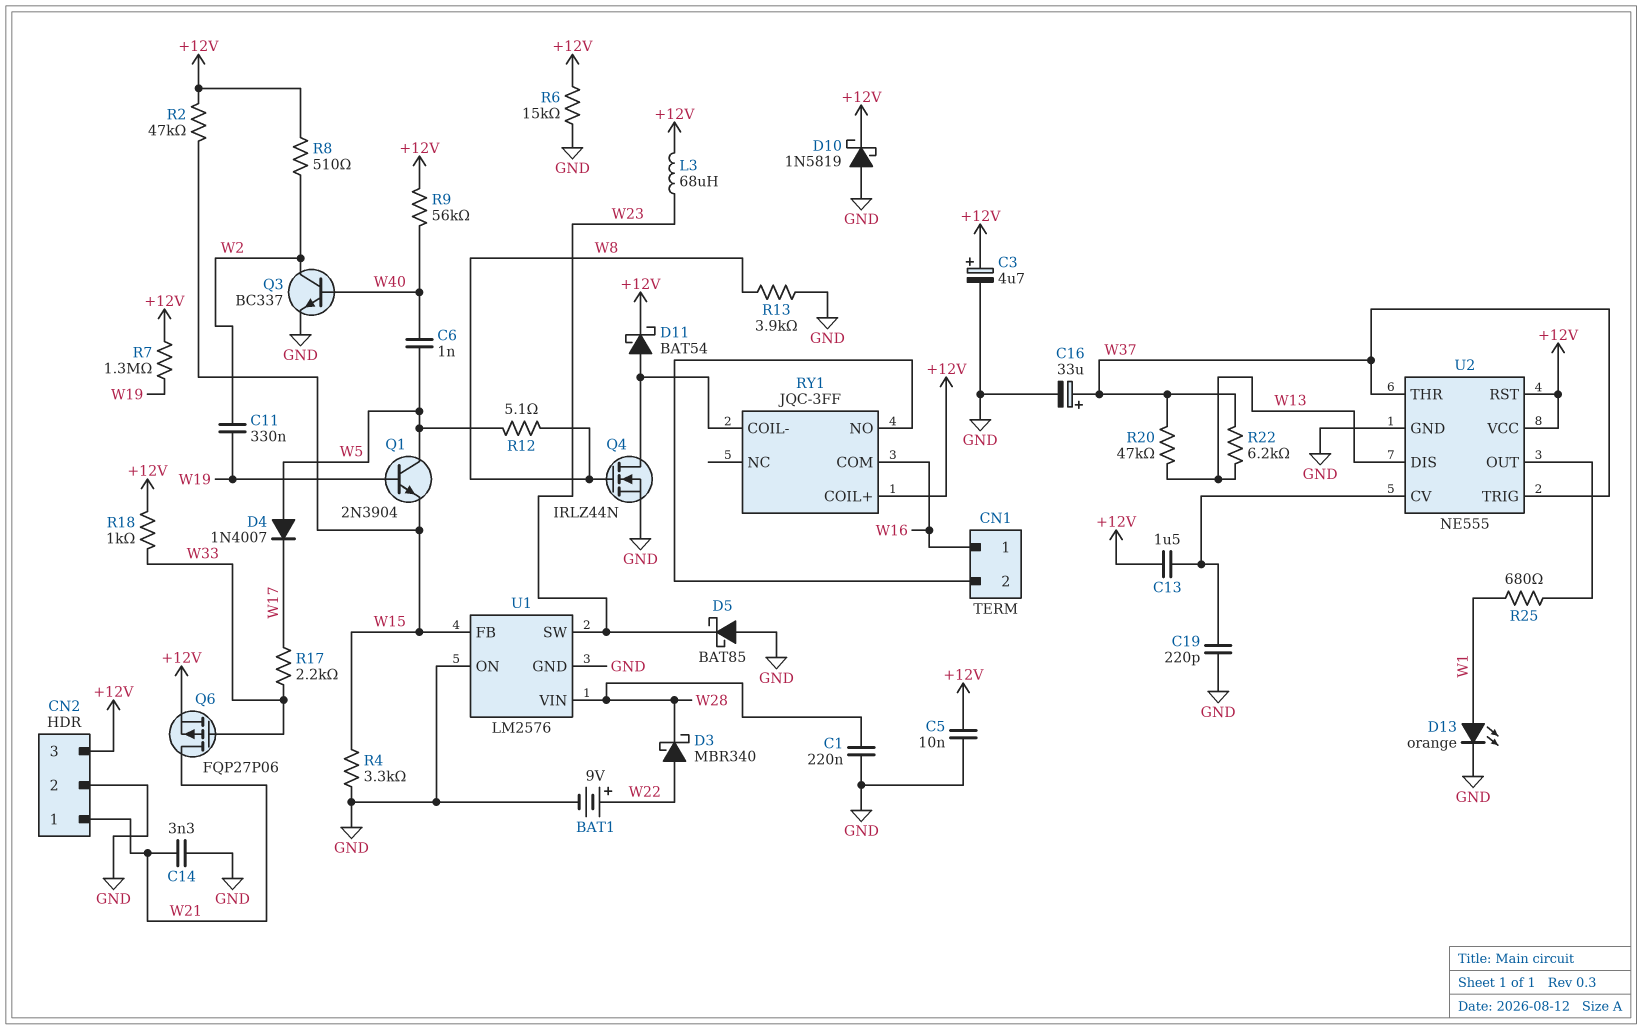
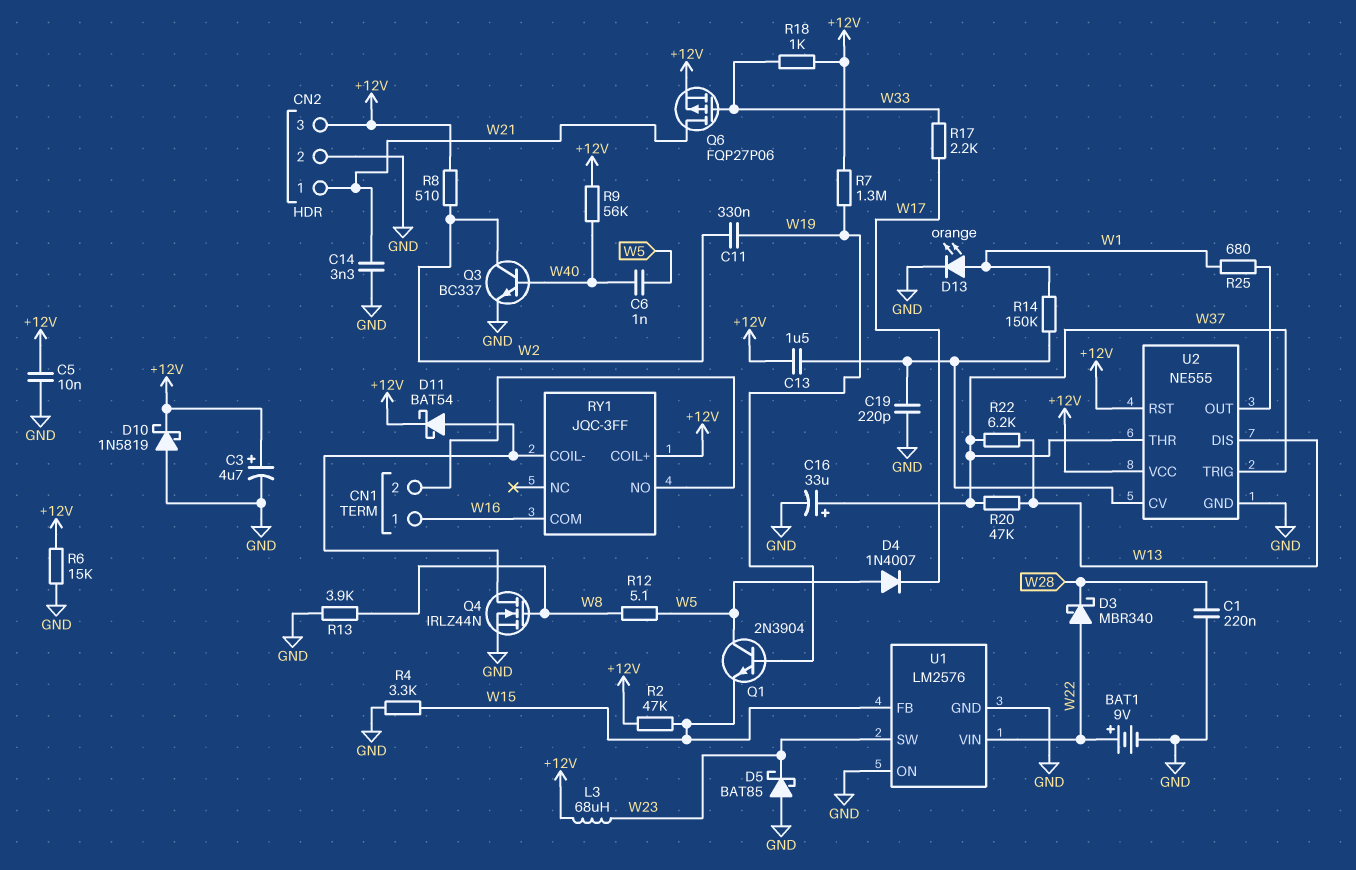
R14: none -> 150k (U2/CV, W1)
U1 pin VIN: W28 -> W22

